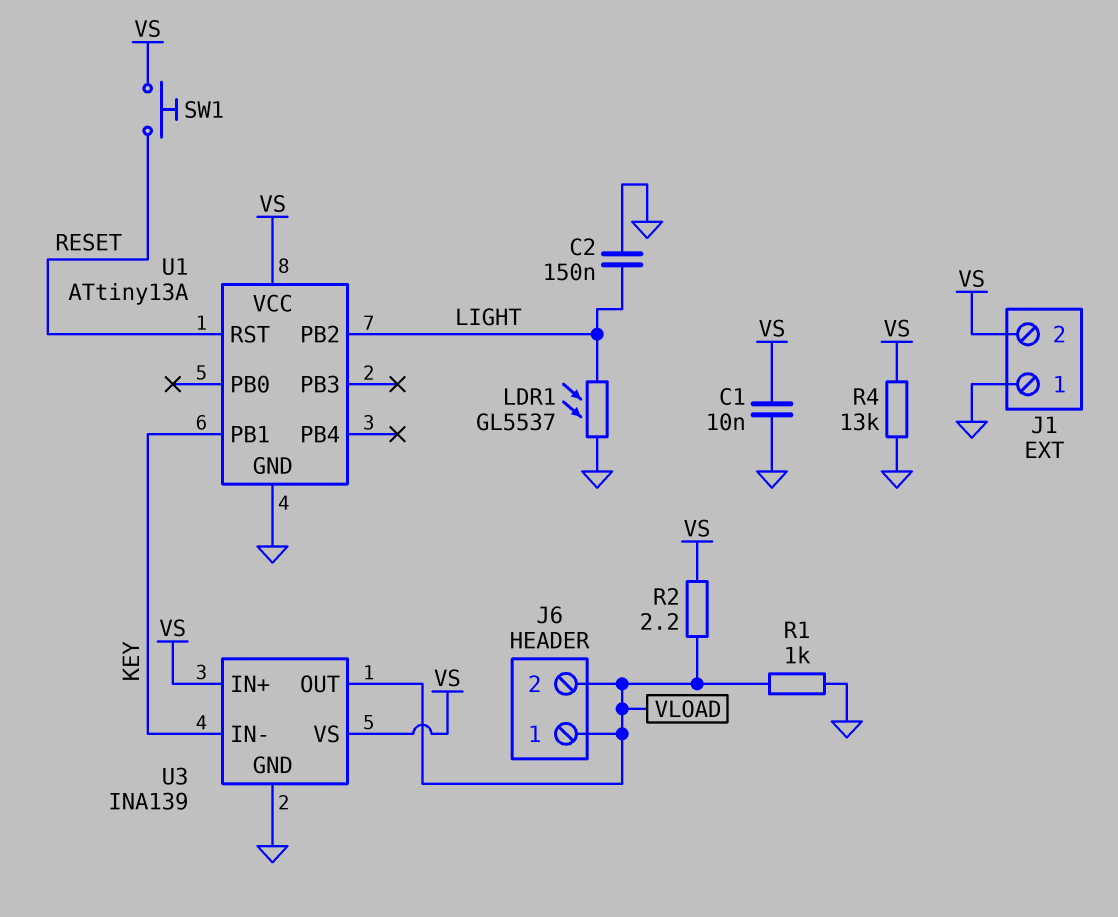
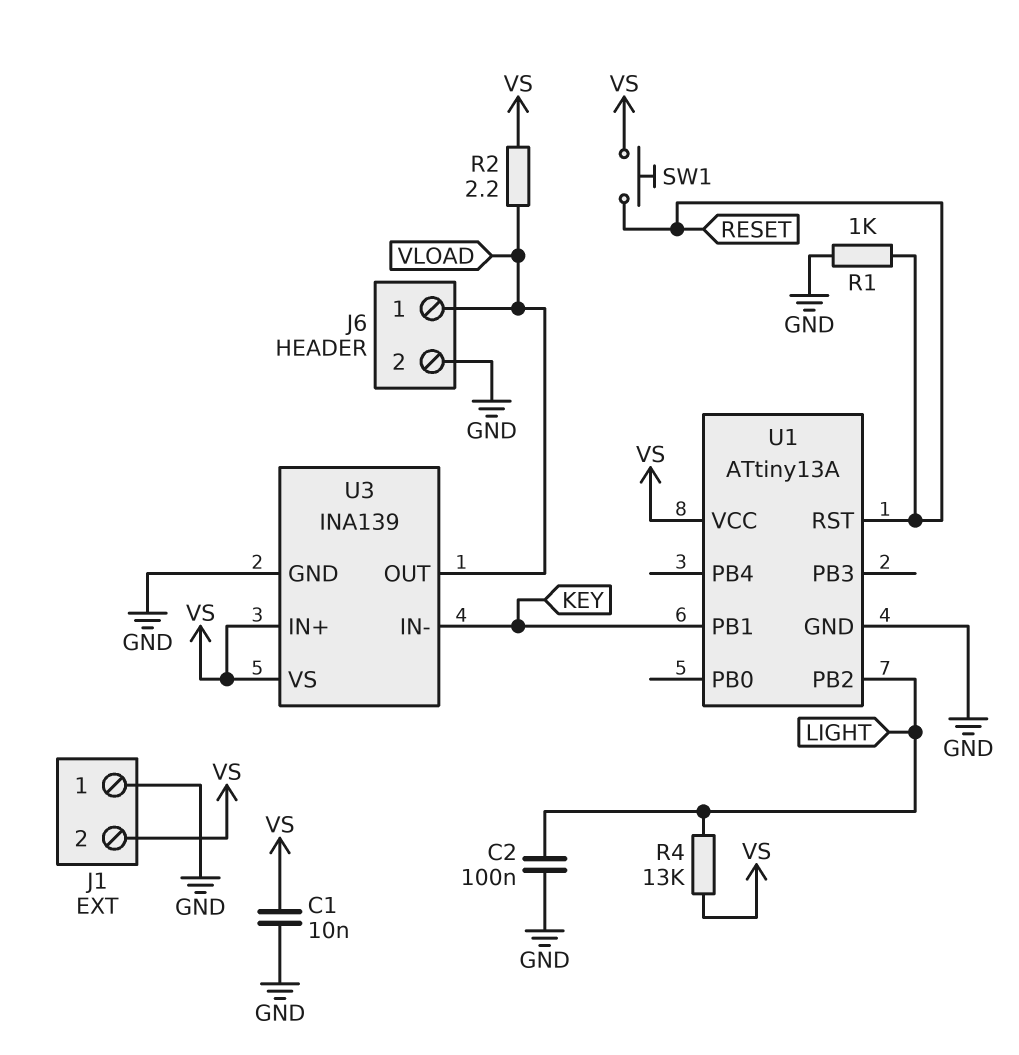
C2: 150nF (GND, LIGHT) -> 100nF (GND, LIGHT)
J6 pin 2: VLOAD -> GND
LDR1: GL5537 (GND, LIGHT) -> none
R1: 1k (GND, VLOAD) -> 1k (GND, RESET)
R4: 13k (GND, VS) -> 13k (LIGHT, VS)

